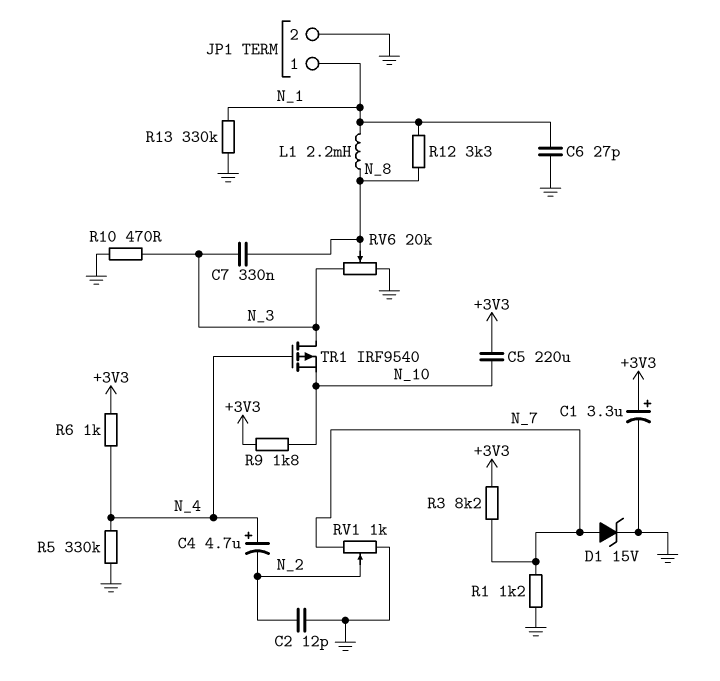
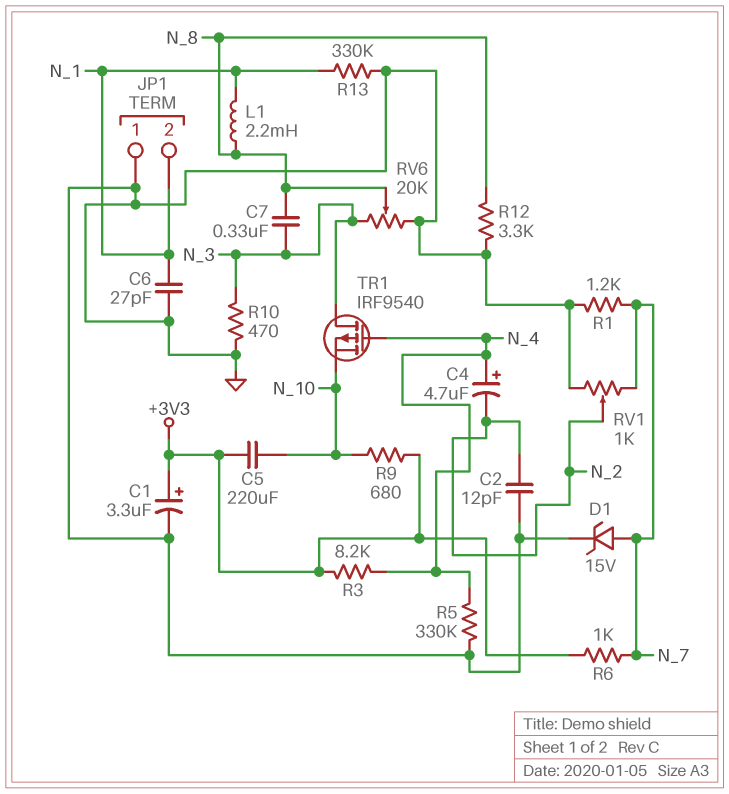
JP1 pin 1: N_1 -> GND
JP1 pin 2: GND -> N_1
R3: 8.2k (+3V3, N_7) -> 8.2k (+3V3, N_4)
R6: 1k (+3V3, N_4) -> 1k (+3V3, N_7)
R9: 1.8k (+3V3, N_10) -> 680 (+3V3, N_10)
R12: 3.3k (N_1, N_8) -> 3.3k (GND, N_8)

